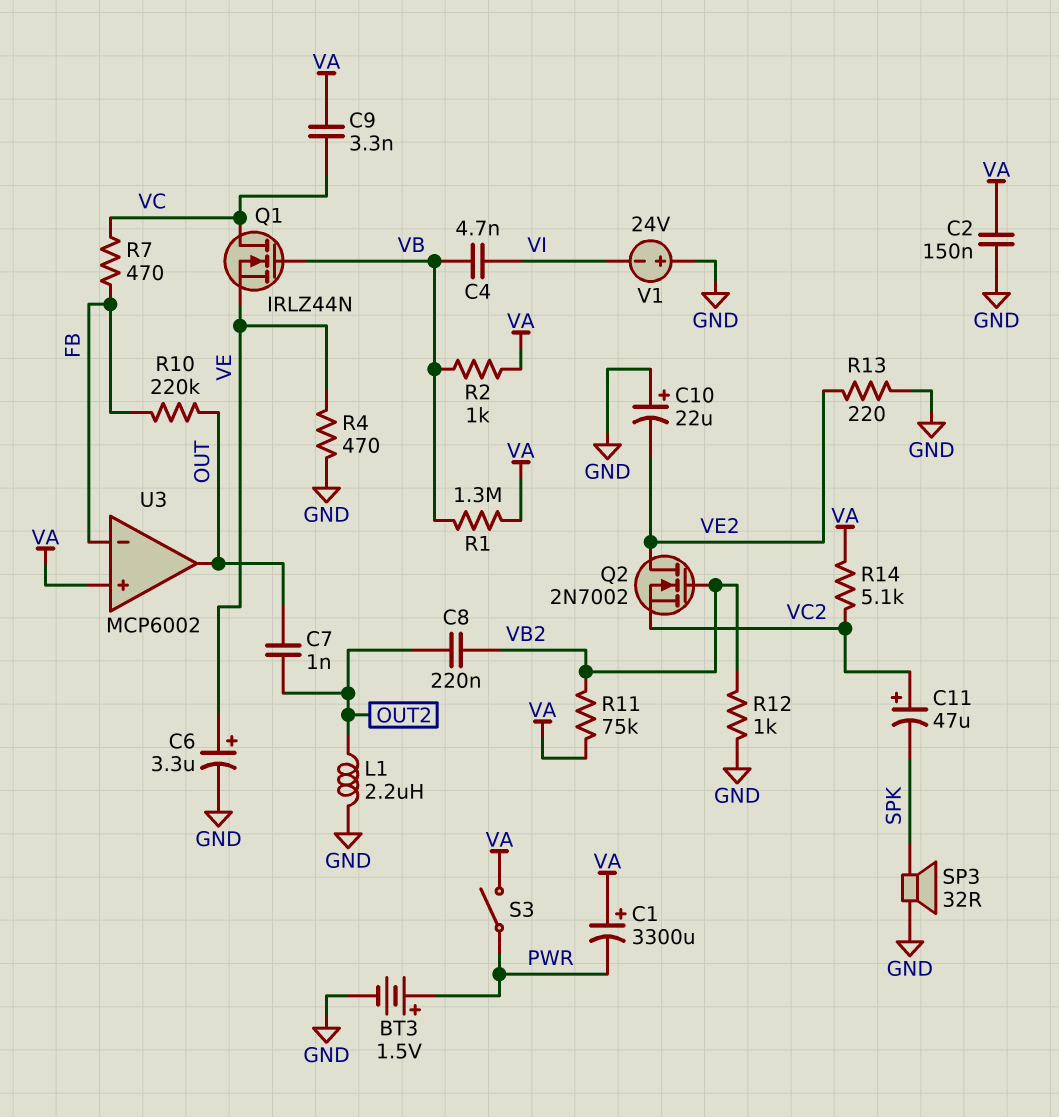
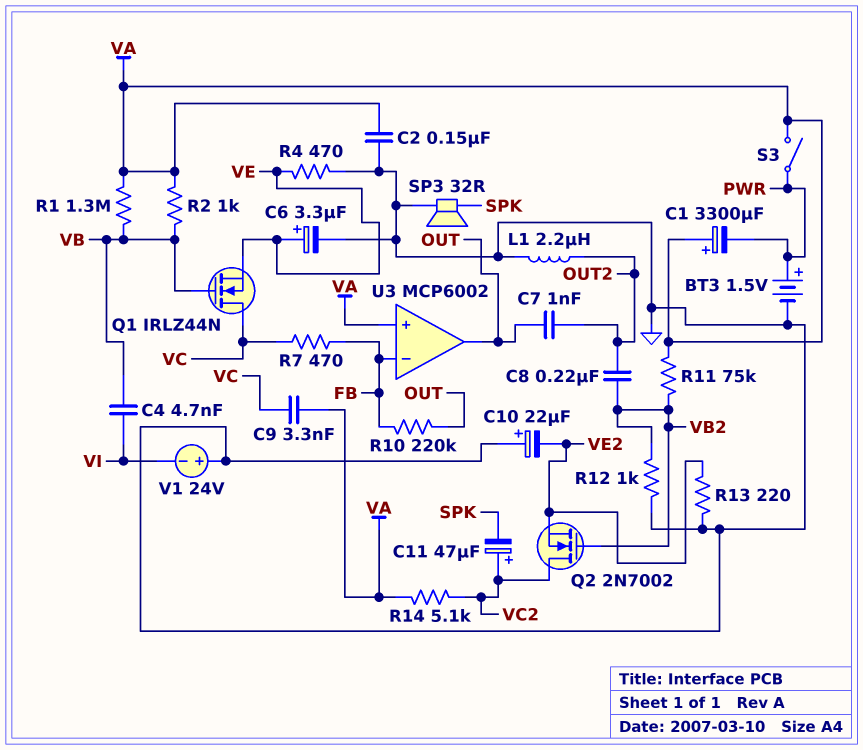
Q2: NMOS 2N7002 (G VB2, D VE2, S VC2) -> NMOS 2N7002 (G VB2, D VC2, S VE2)

